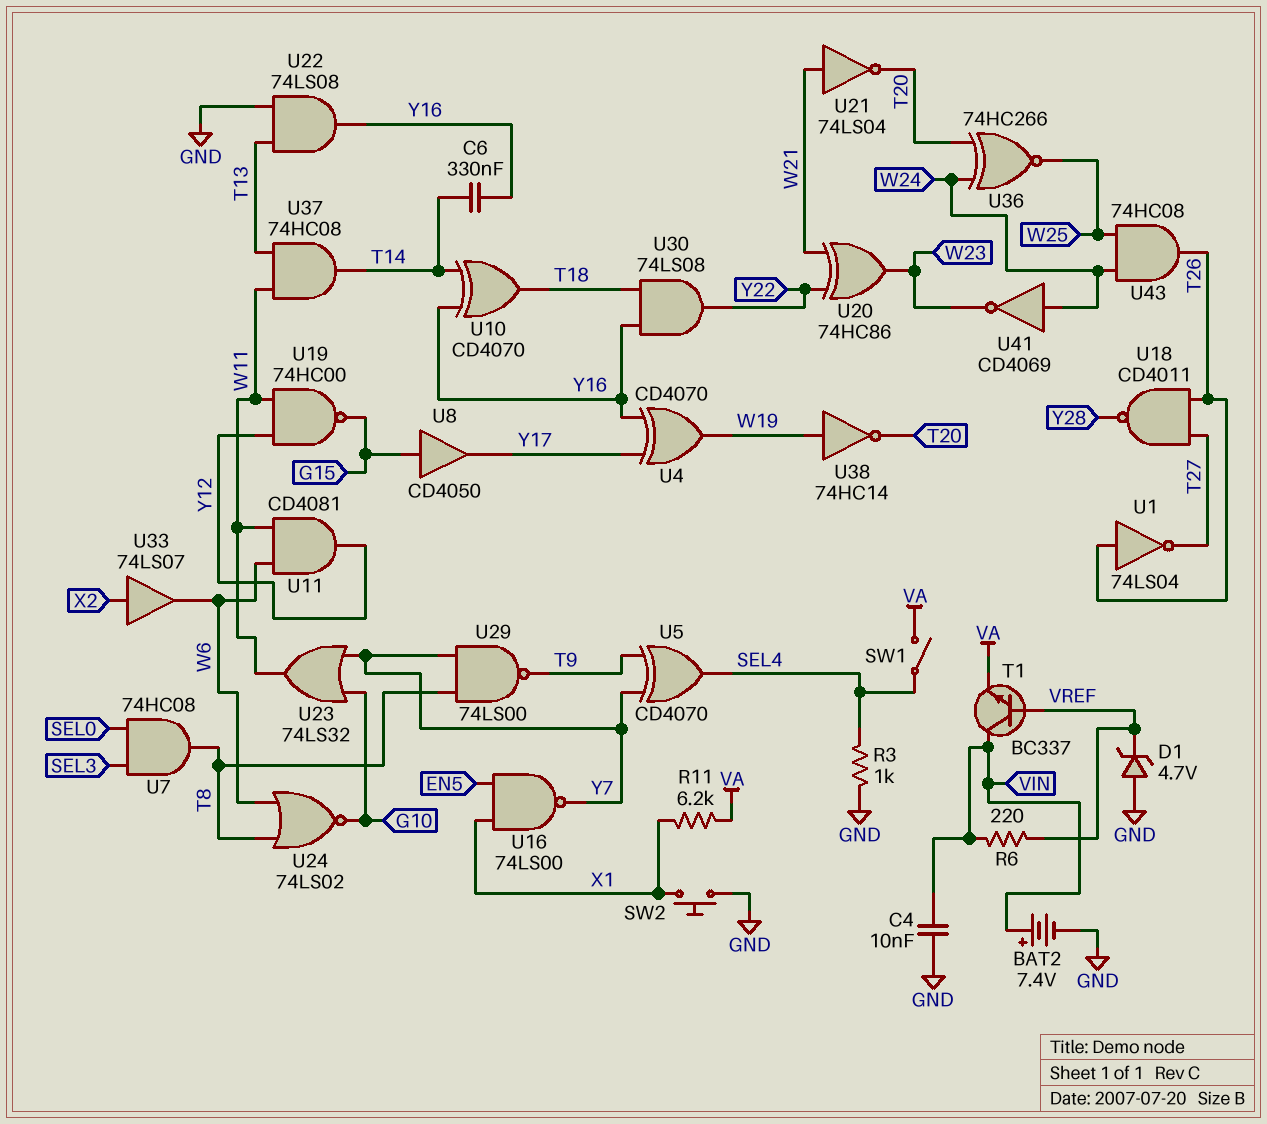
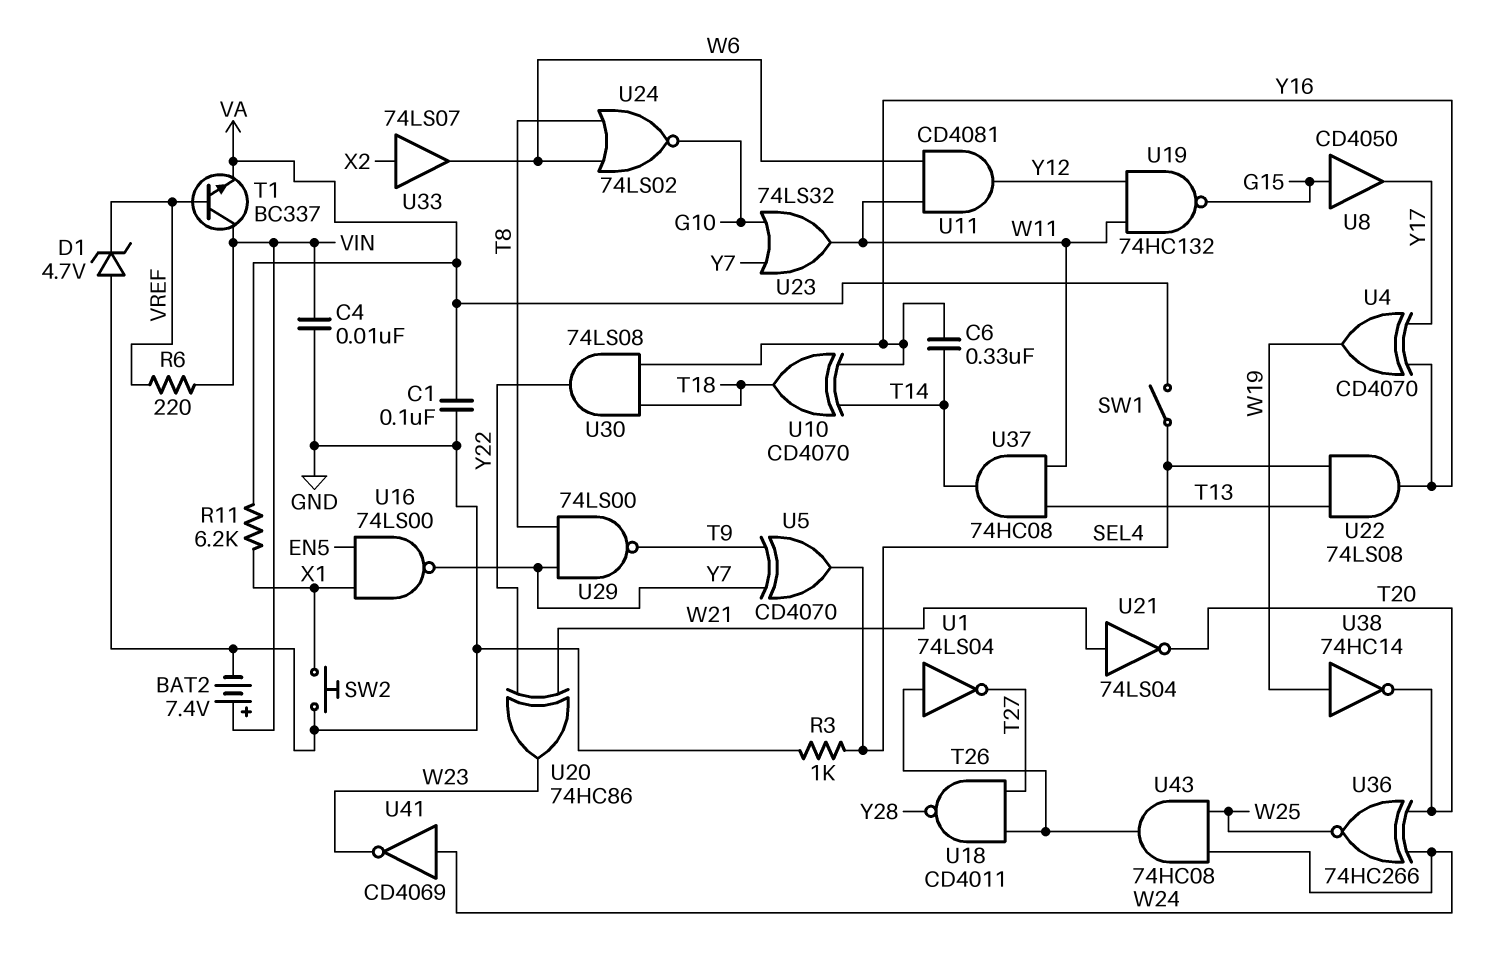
C1: none -> 100nF (GND, VA)
U7: AND 74HC08 (in SEL0, in SEL3, out T8) -> none
U19: NAND 74HC00 (in W11, in Y12, out G15) -> NAND 74HC132 (in W11, in Y12, out G15)
U22: AND 74LS08 (in GND, in T13, out Y16) -> AND 74LS08 (in SEL4, in T13, out Y16)

